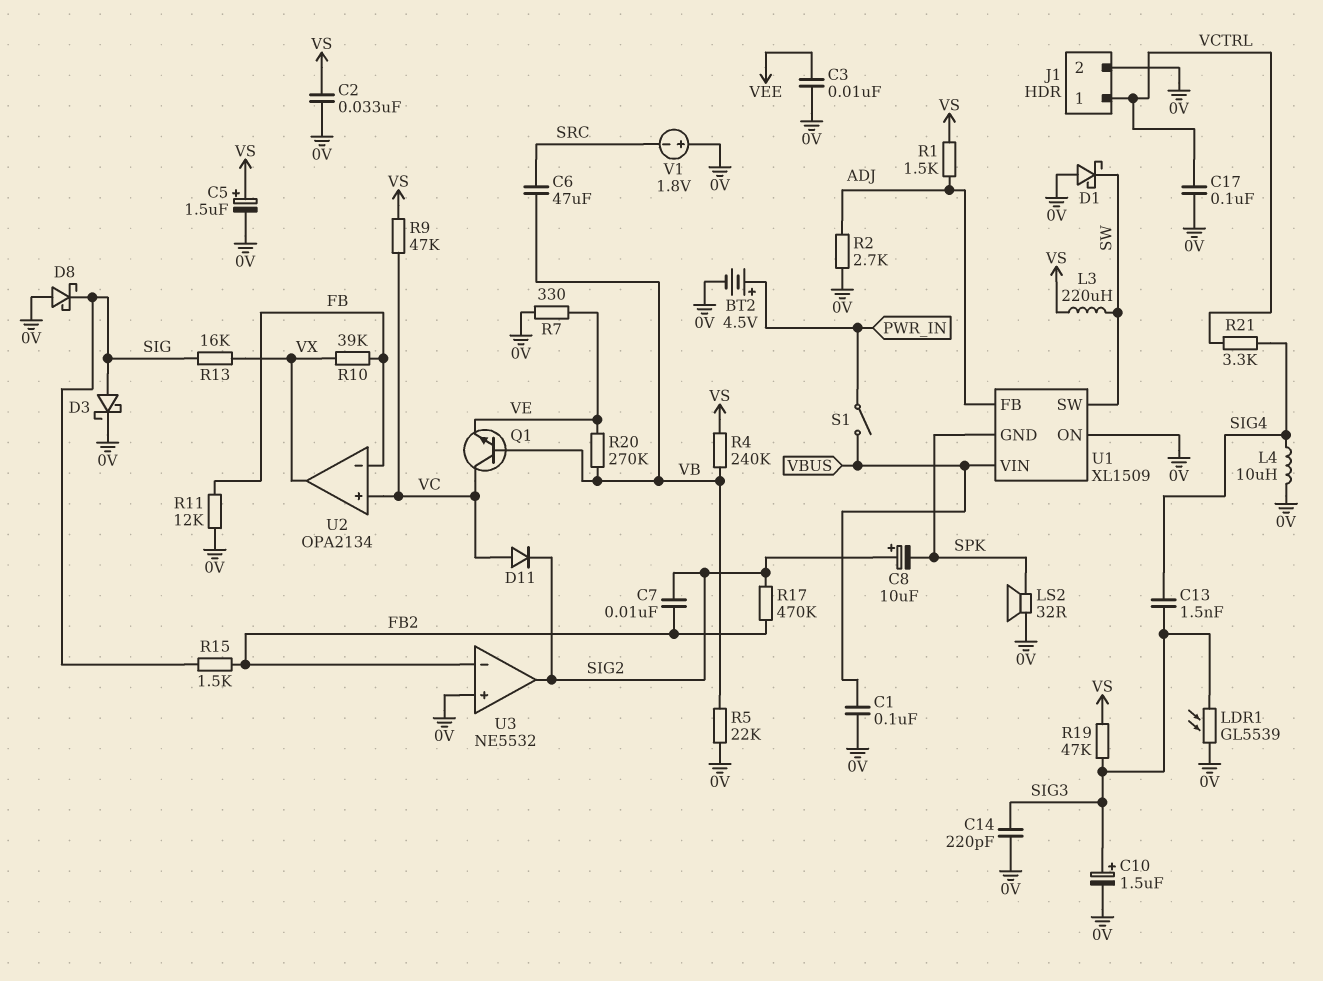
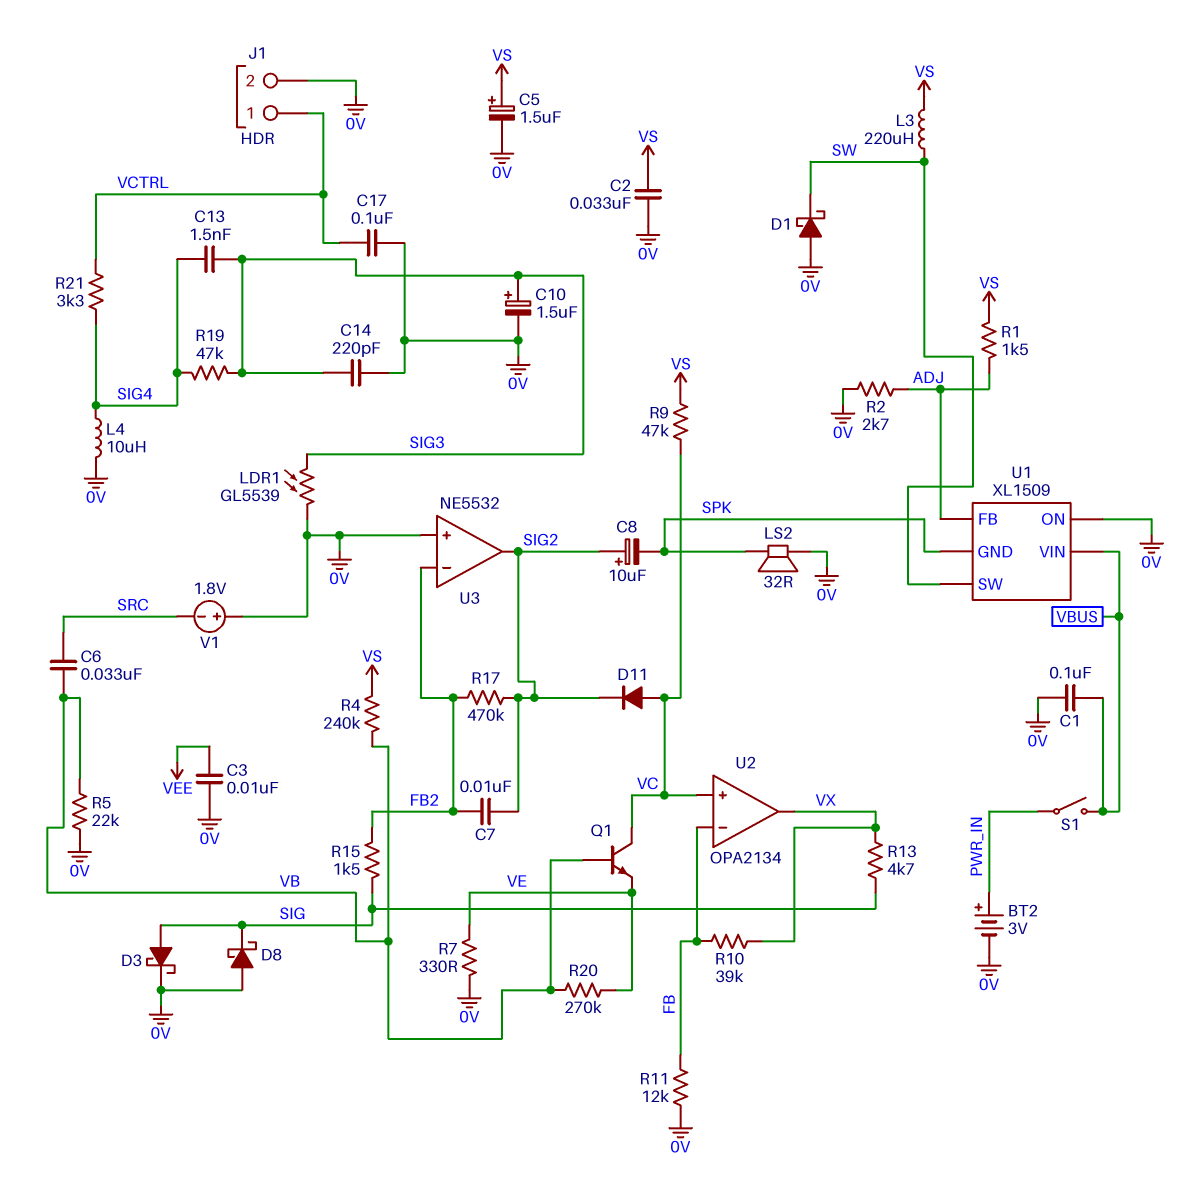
BT2: 4.5V (plus PWR_IN, minus 0V) -> 3V (plus PWR_IN, minus 0V)
C6: 47uF (SRC, VB) -> 33nF (SRC, VB)
R13: 16k (SIG, VX) -> 4.7k (SIG, VX)
R19: 47k (SIG3, VS) -> 47k (SIG3, SIG4)

